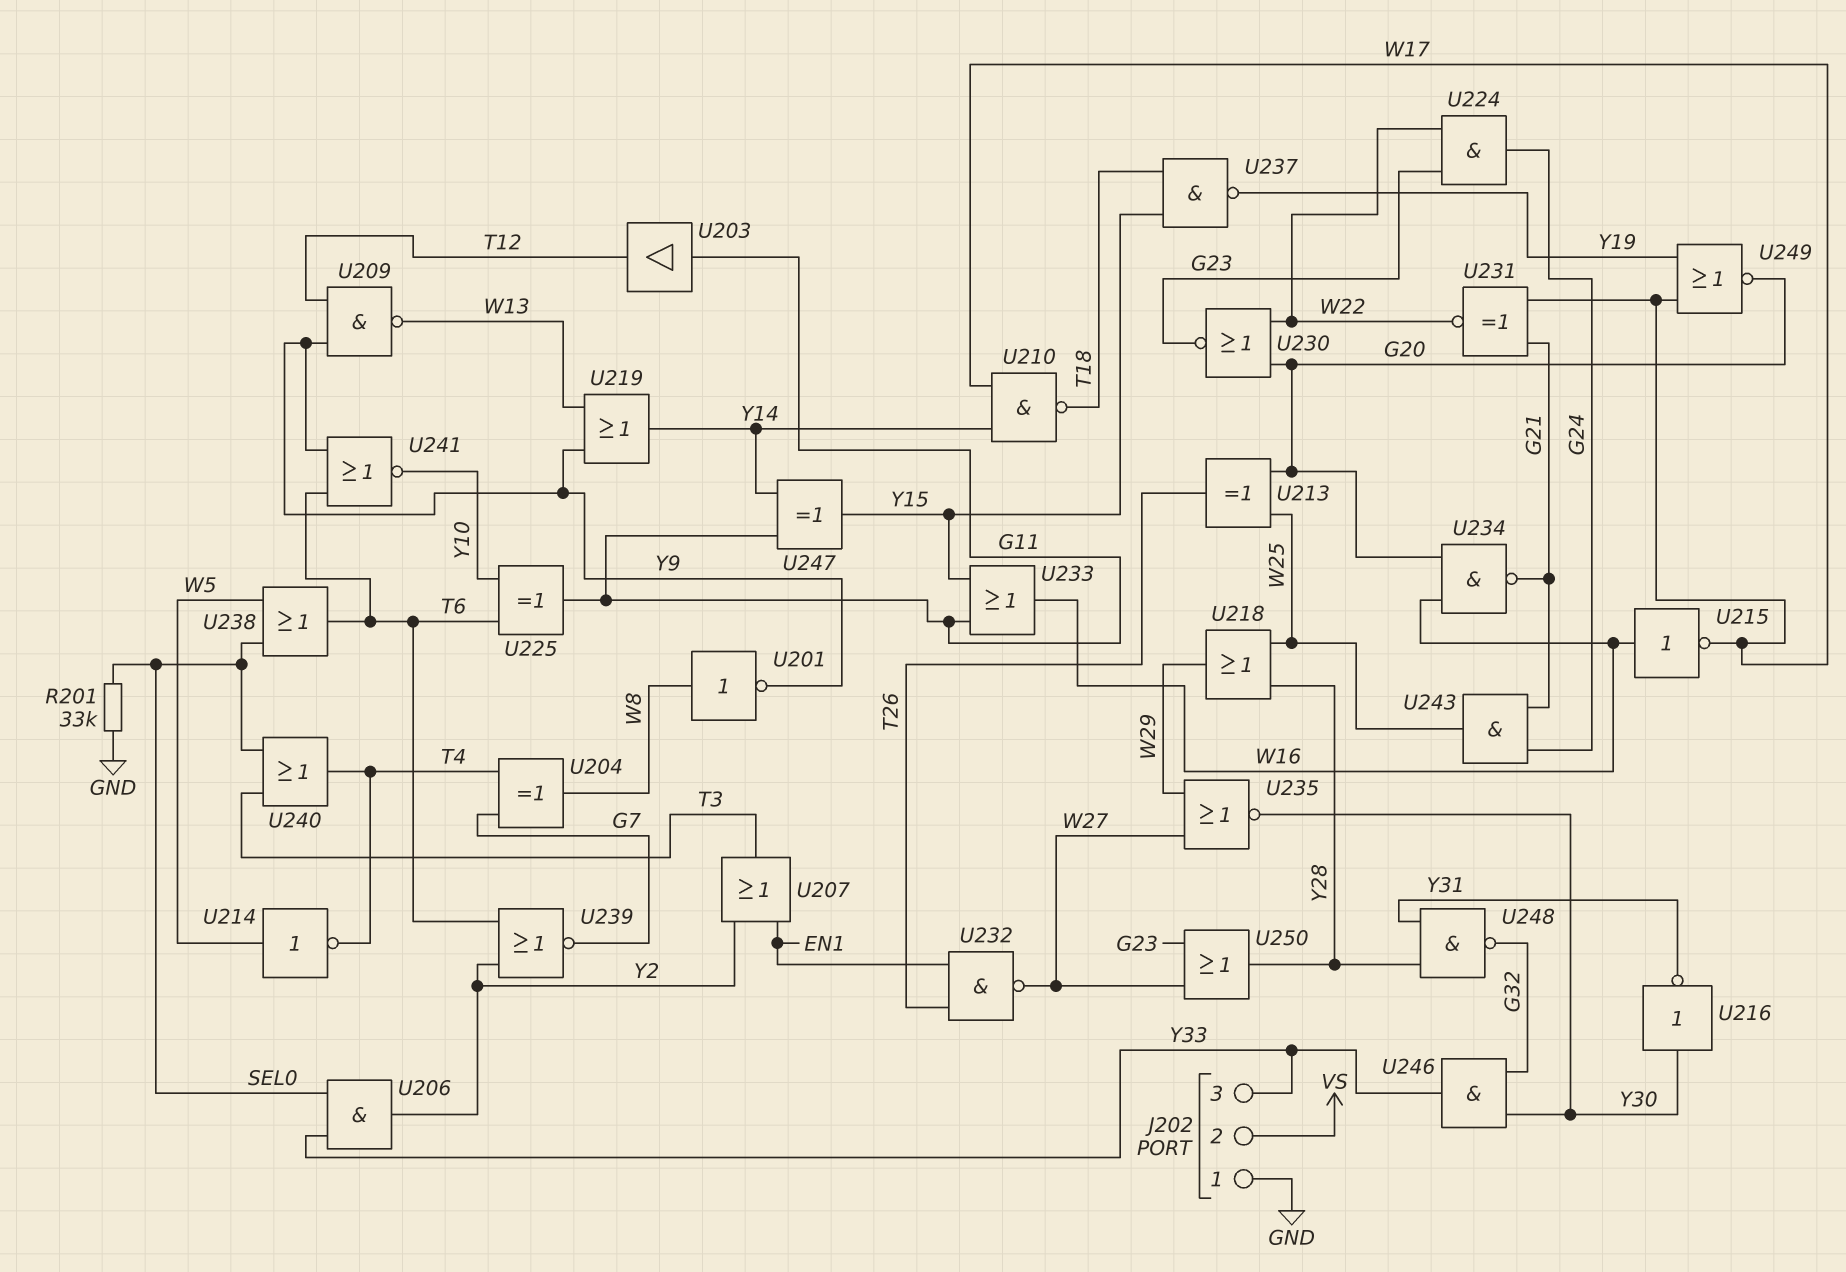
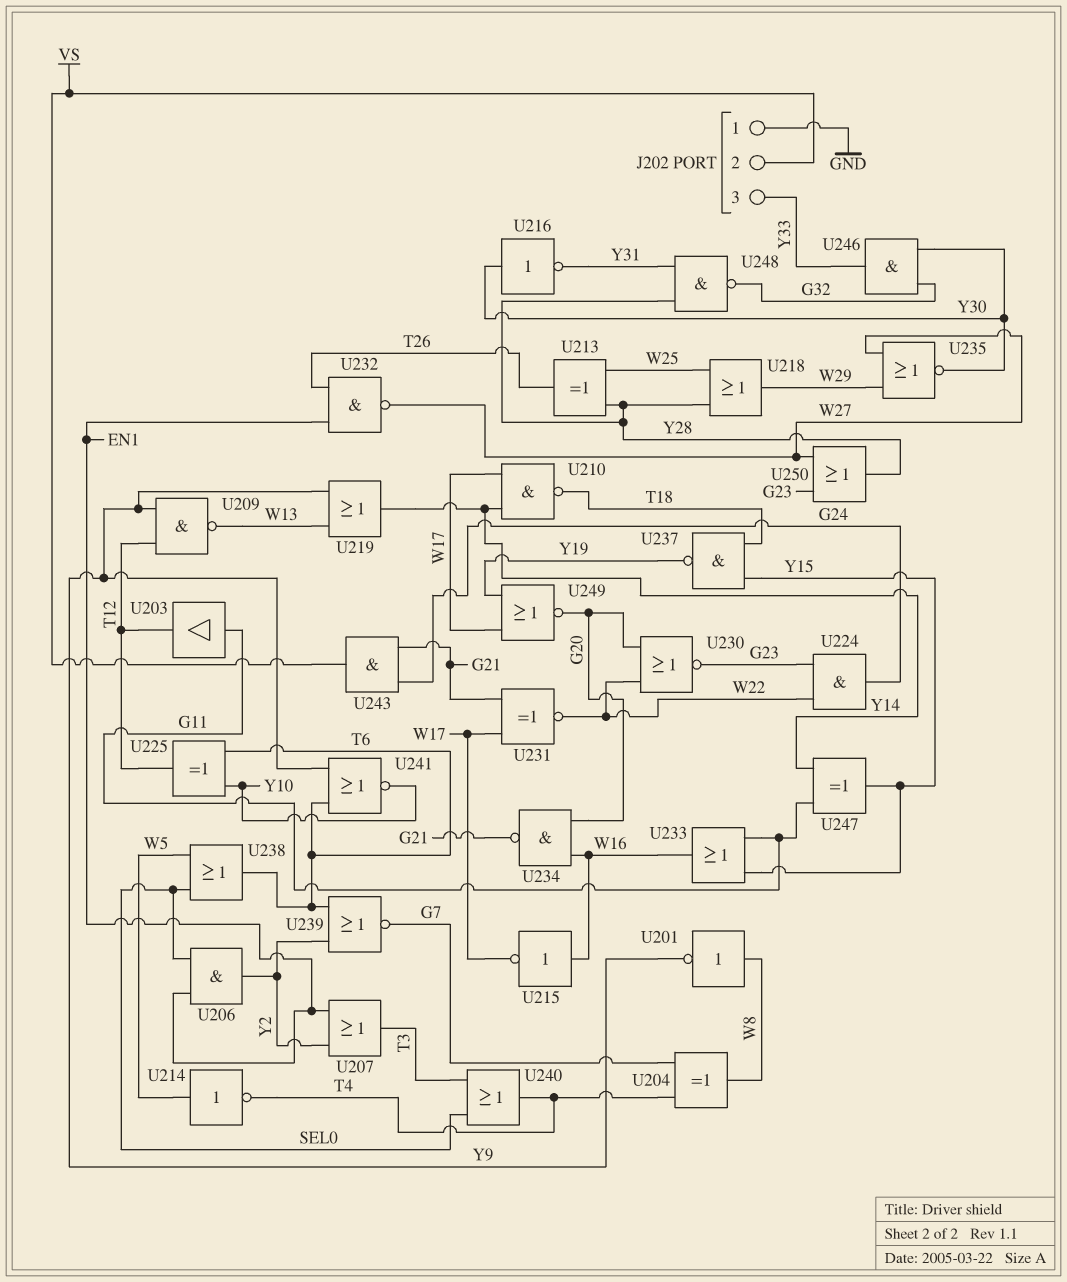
R201: 33k (GND, SEL0) -> none
U206: AND (in SEL0, in Y33, out Y2) -> AND (in EN1, in SEL0, out Y2)
U213: XOR (in G20, in W25, out T26) -> XOR (in W25, in Y28, out T26)
U225: XOR (in T6, in Y10, out G11) -> XOR (in T6, in Y10, out T12)
U243: AND (in G21, in G24, out W25) -> AND (in G21, in G24, out VS)

